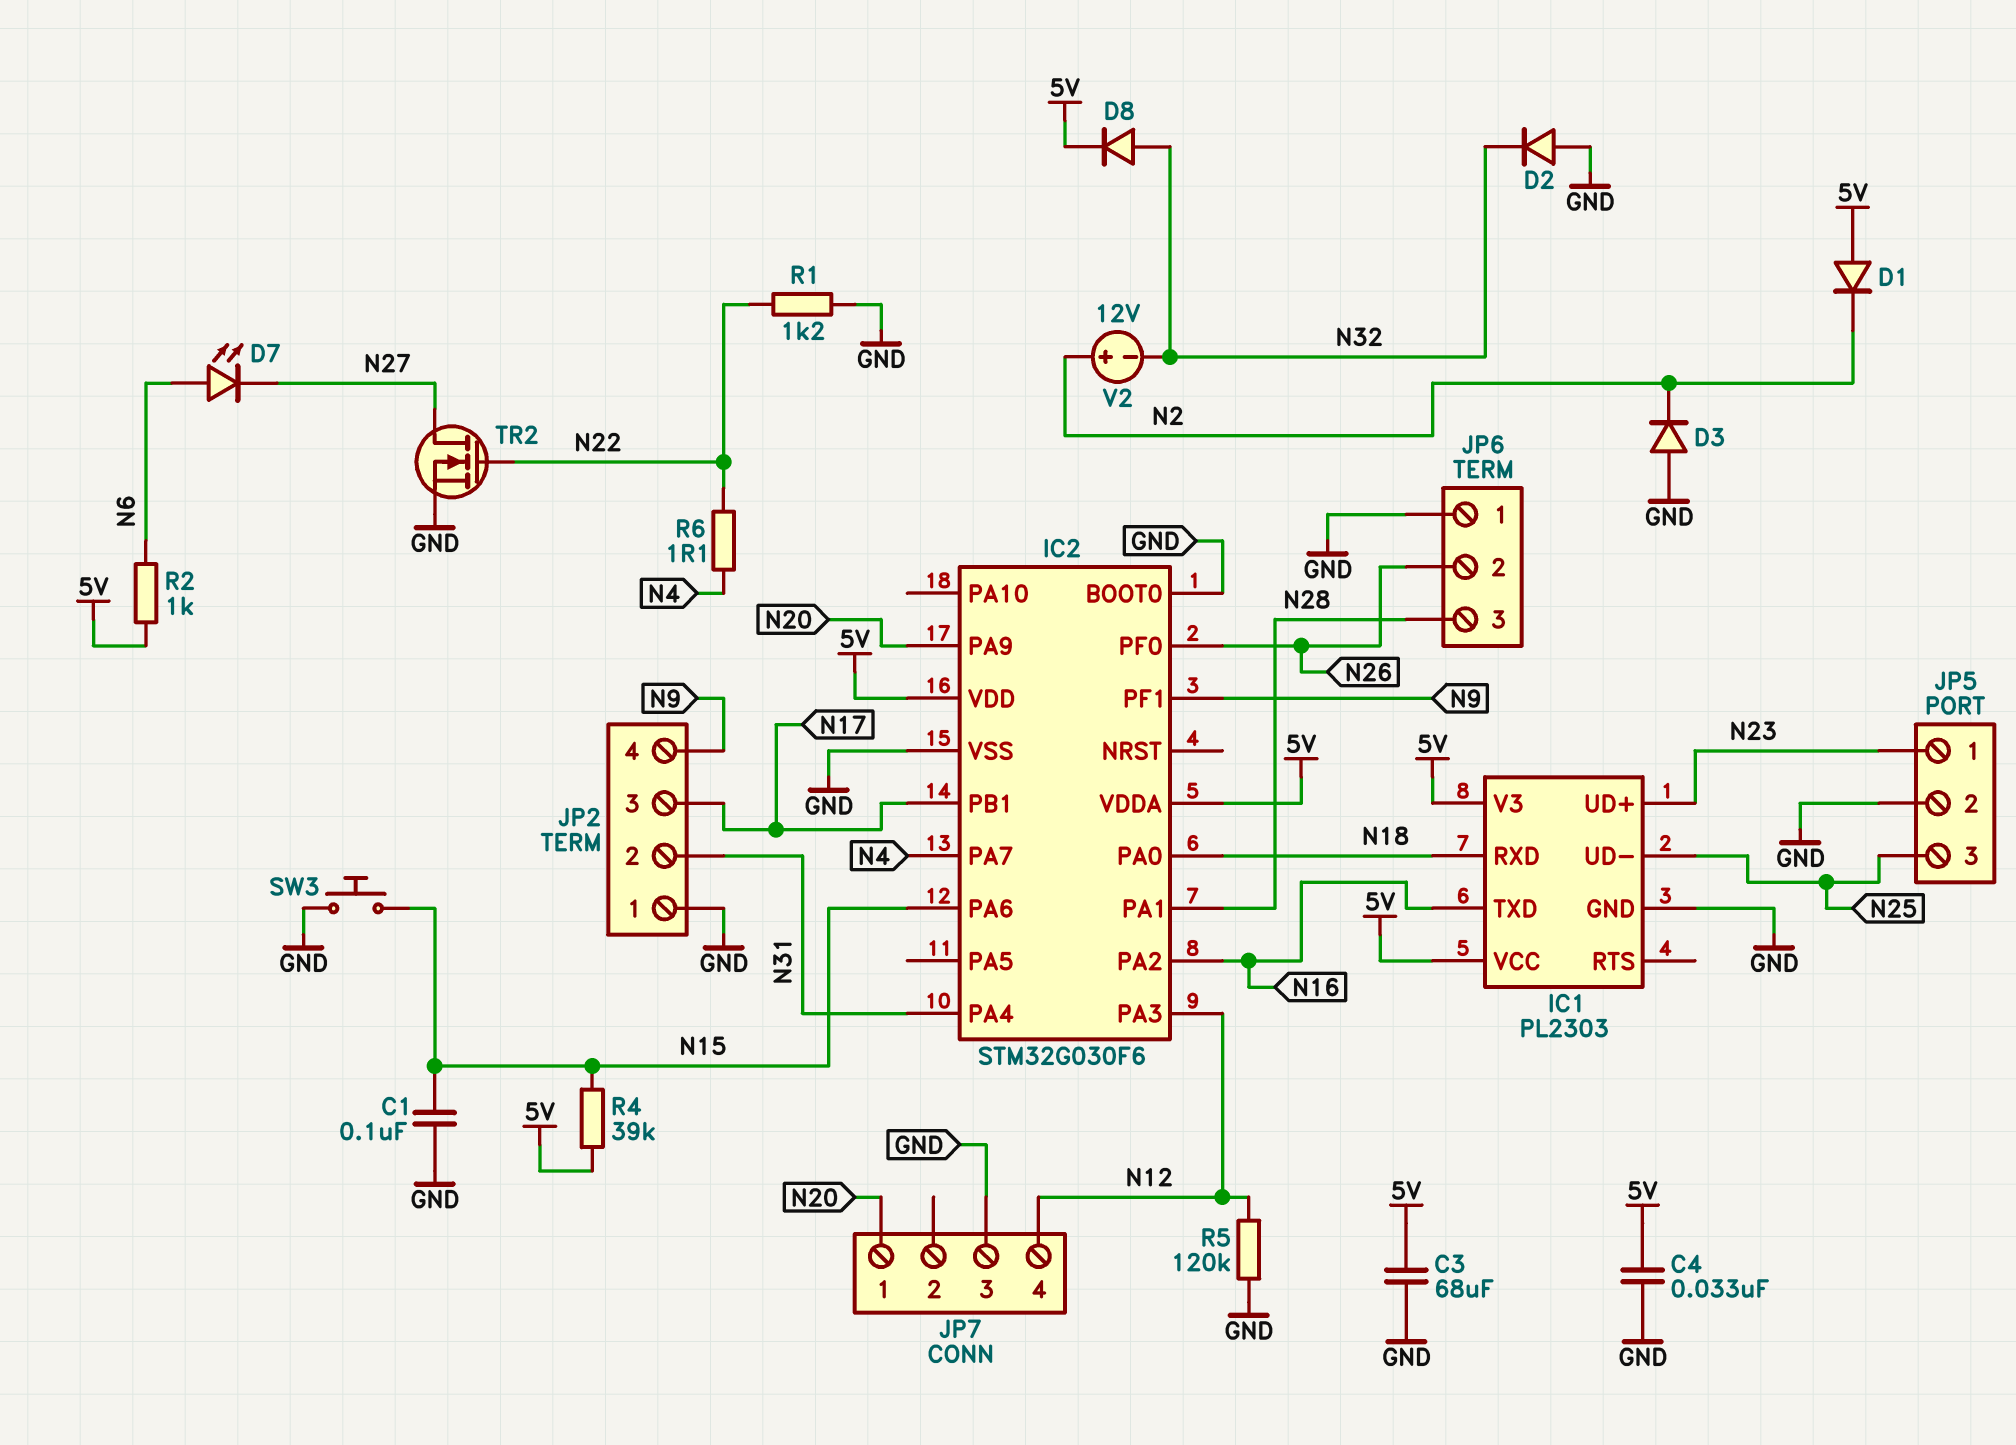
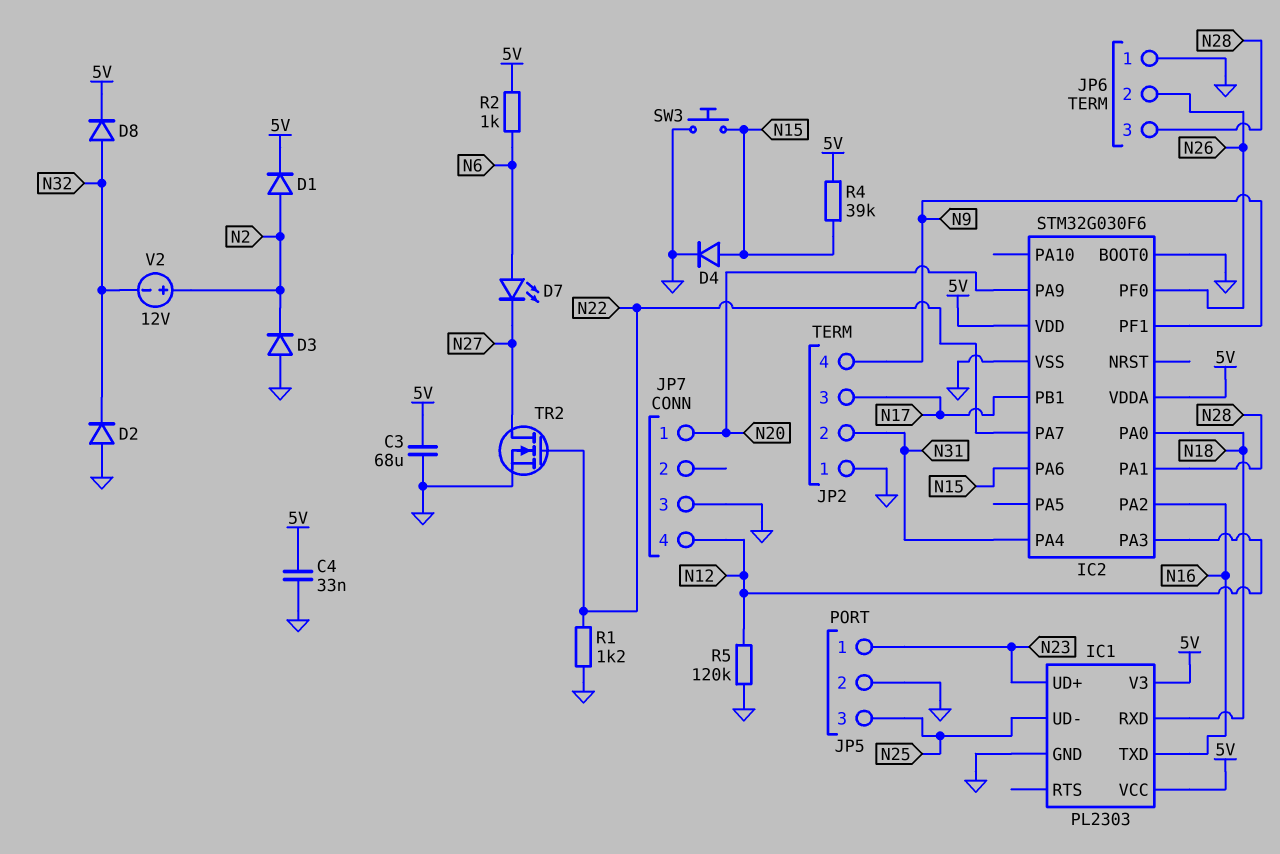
C1: 100nF (GND, N15) -> none
D1: diode (A 5V, K N2) -> diode (A N2, K 5V)
D4: none -> diode (A N15, K GND)
IC2 pin PA7: N4 -> N22
R6: 1.1 (N4, N22) -> none

